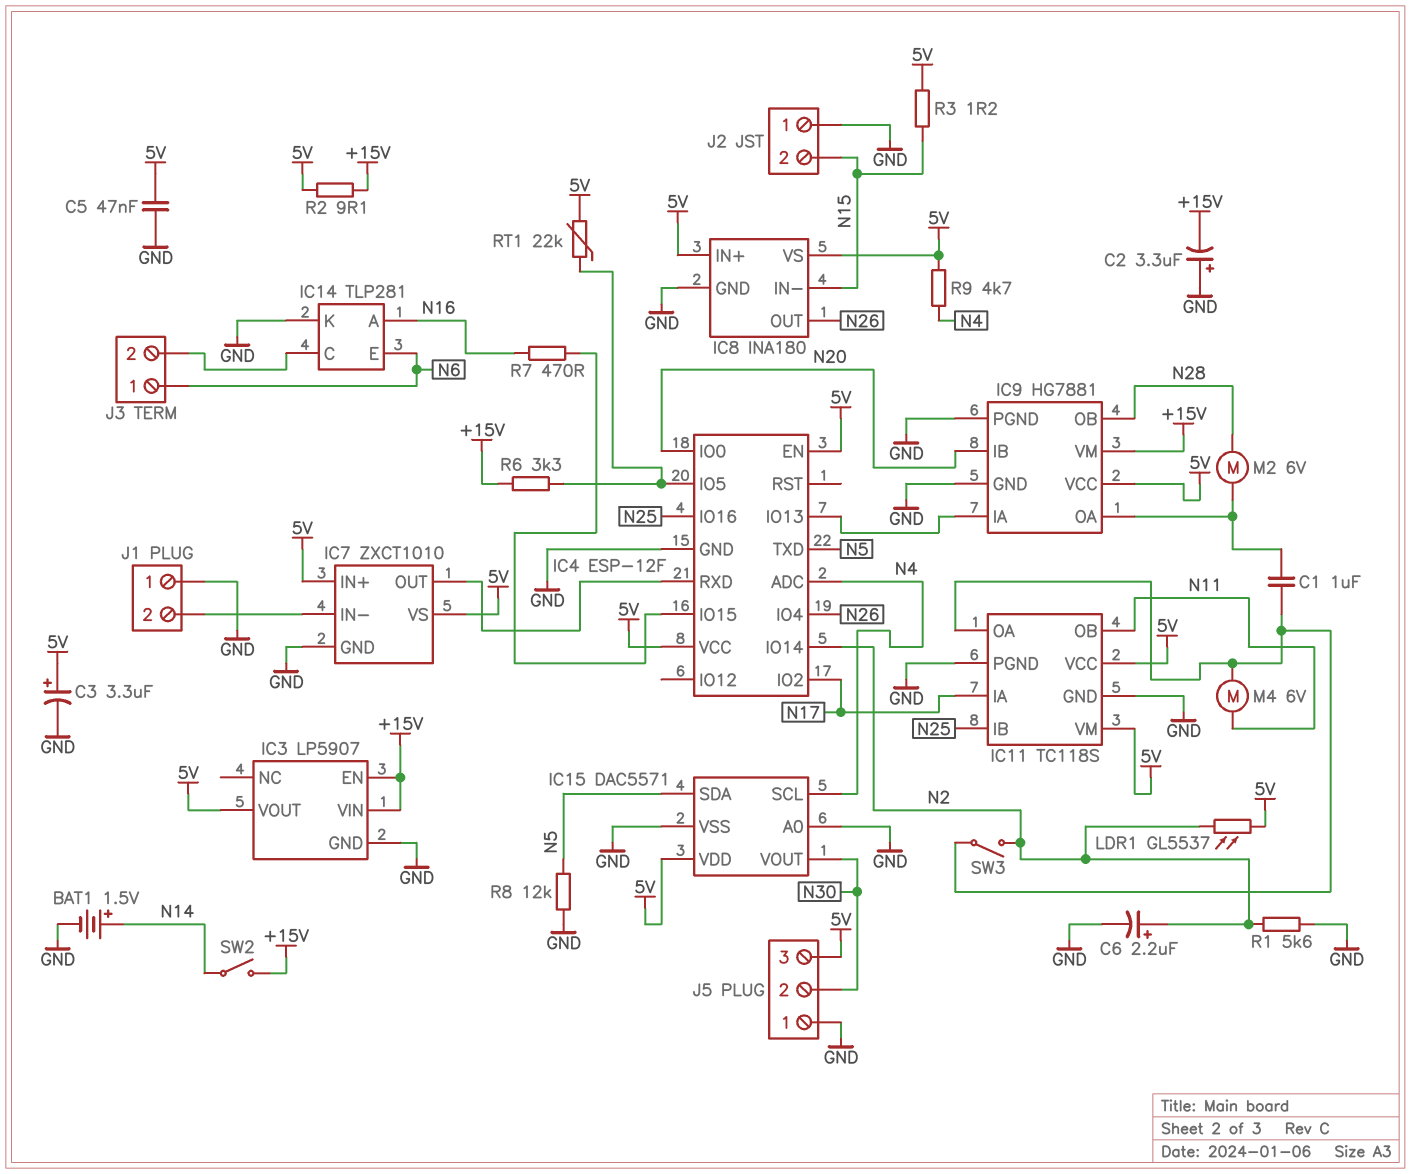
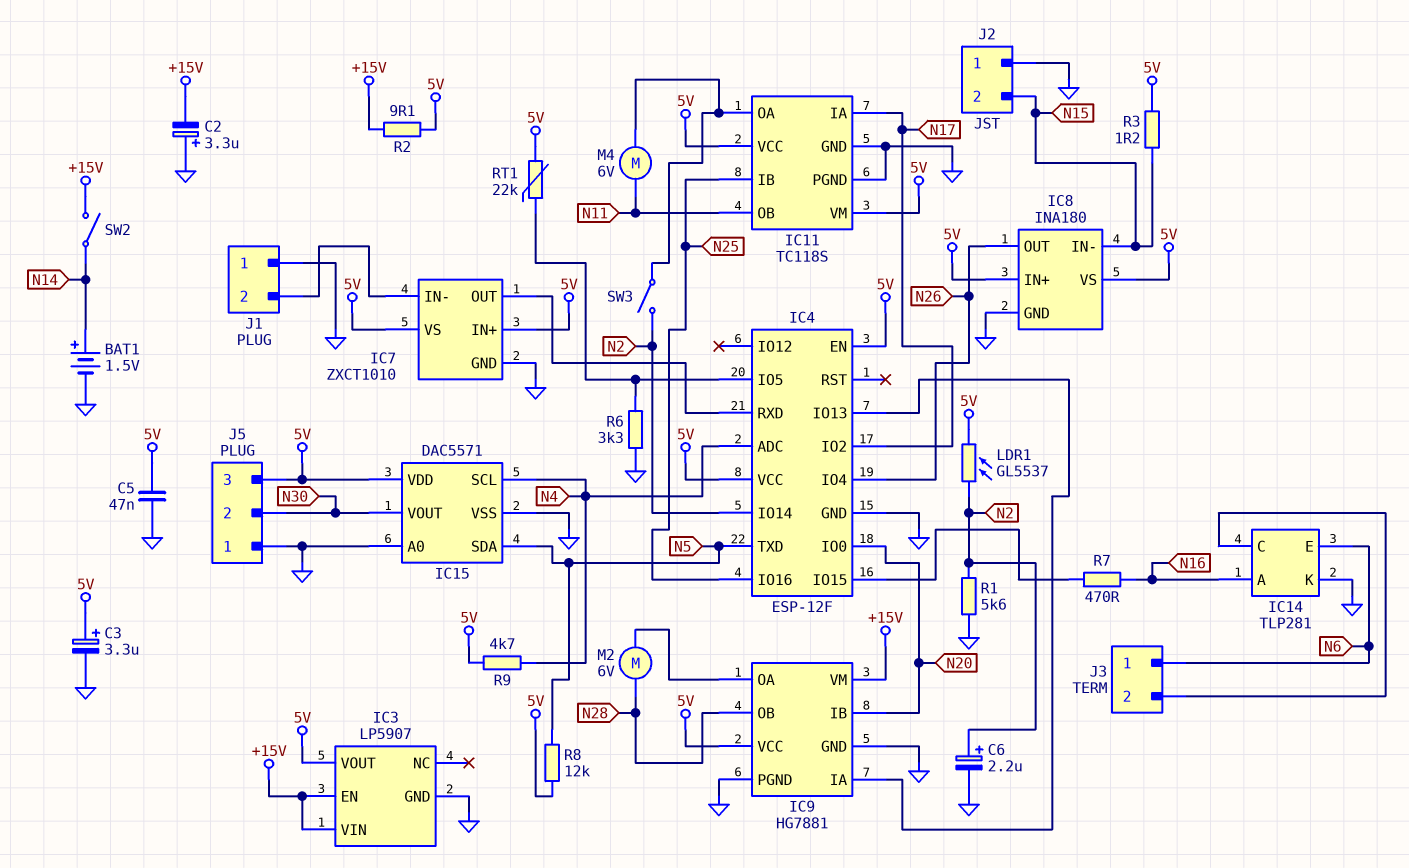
C1: 1uF (IC9/OA, IC11/OA) -> none
R6: 3.3k (+15V, IC4/IO5) -> 3.3k (GND, IC4/IO5)
R8: 12k (GND, N5) -> 12k (5V, N5)

